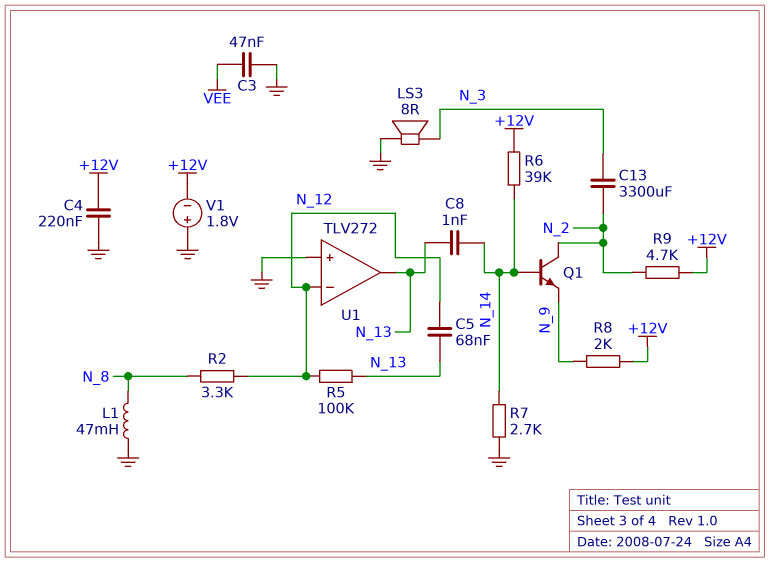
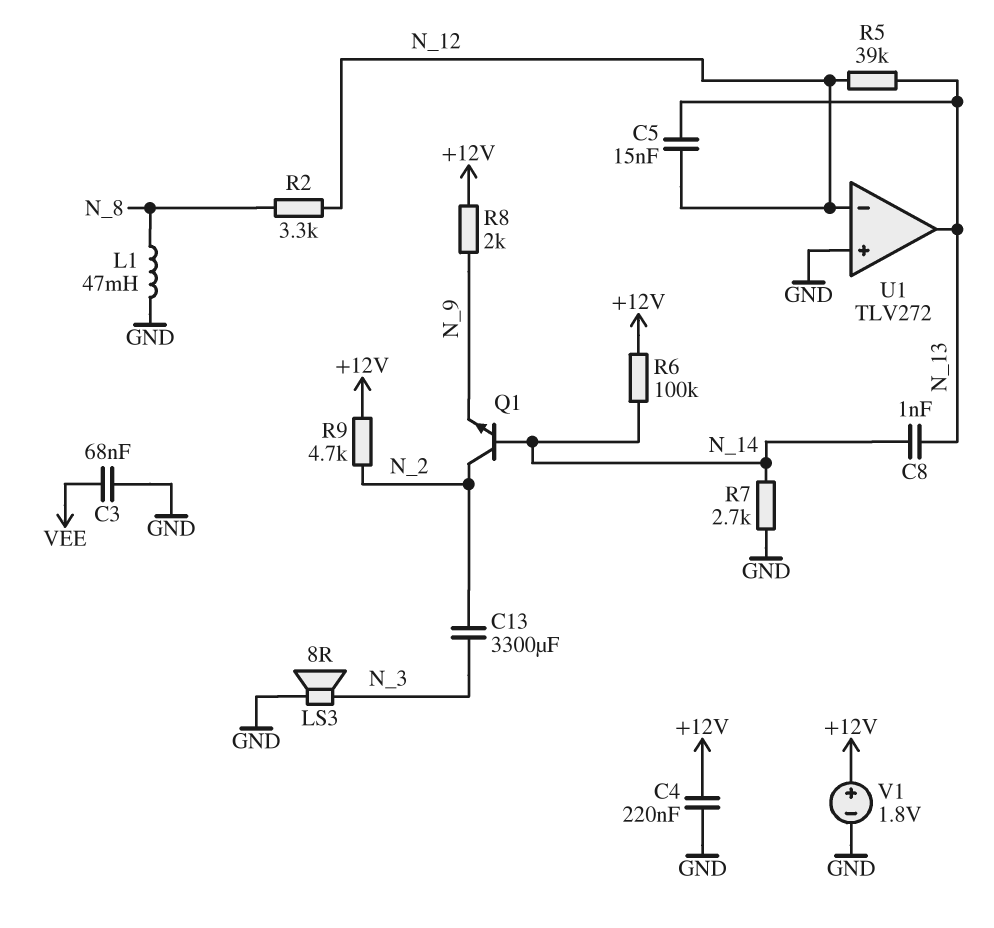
C3: 47nF (GND, VEE) -> 68nF (GND, VEE)
C5: 68nF (N_12, N_13) -> 15nF (N_12, N_13)
R5: 100k (N_12, N_13) -> 39k (N_12, N_13)
R6: 39k (+12V, N_14) -> 100k (+12V, N_14)
V1: 1.8V (plus GND, minus +12V) -> 1.8V (plus +12V, minus GND)

